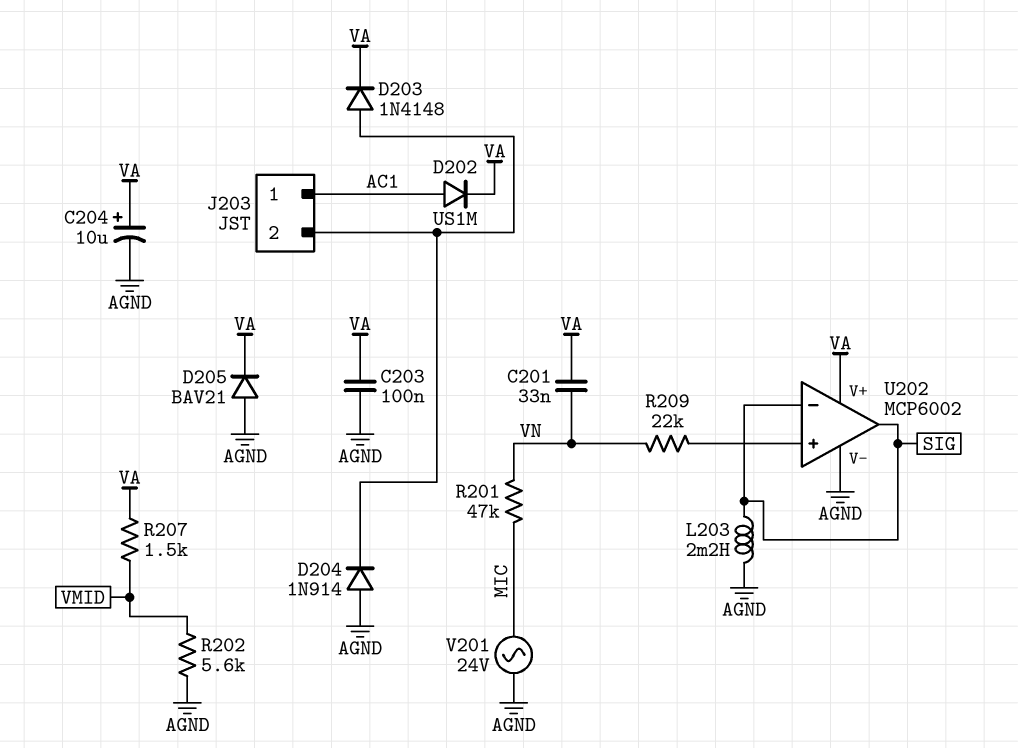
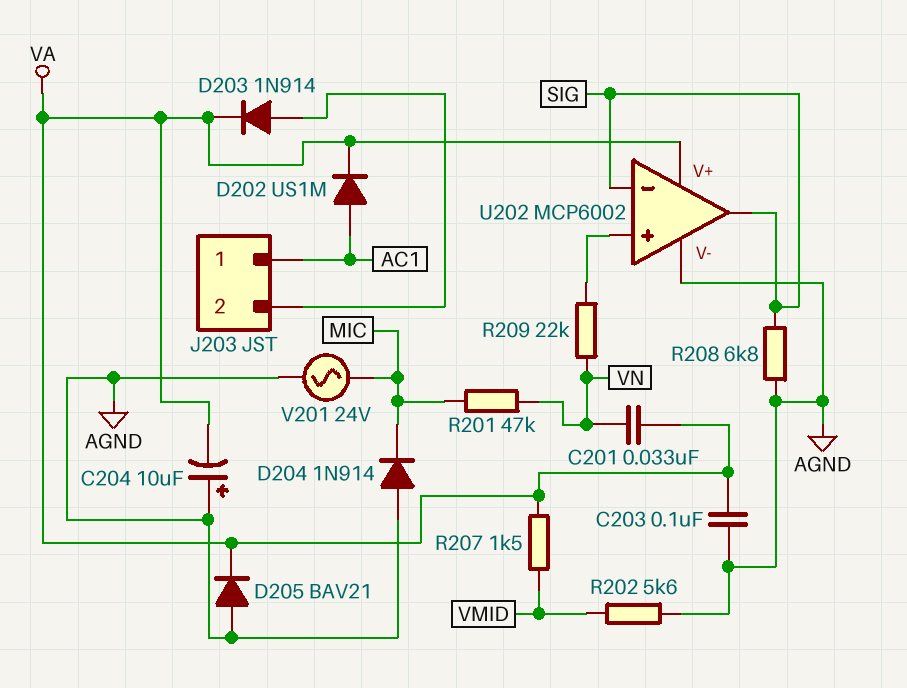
C204: 10uF (plus VA, minus AGND) -> 10uF (plus AGND, minus VA)
D203: diode 1N4148 (A J203/2, K VA) -> diode 1N914 (A J203/2, K VA)
D204: diode 1N914 (A AGND, K J203/2) -> diode 1N914 (A AGND, K MIC)
L203: 2.2mH (AGND, SIG) -> none
R208: none -> 6.8k (AGND, SIG)

